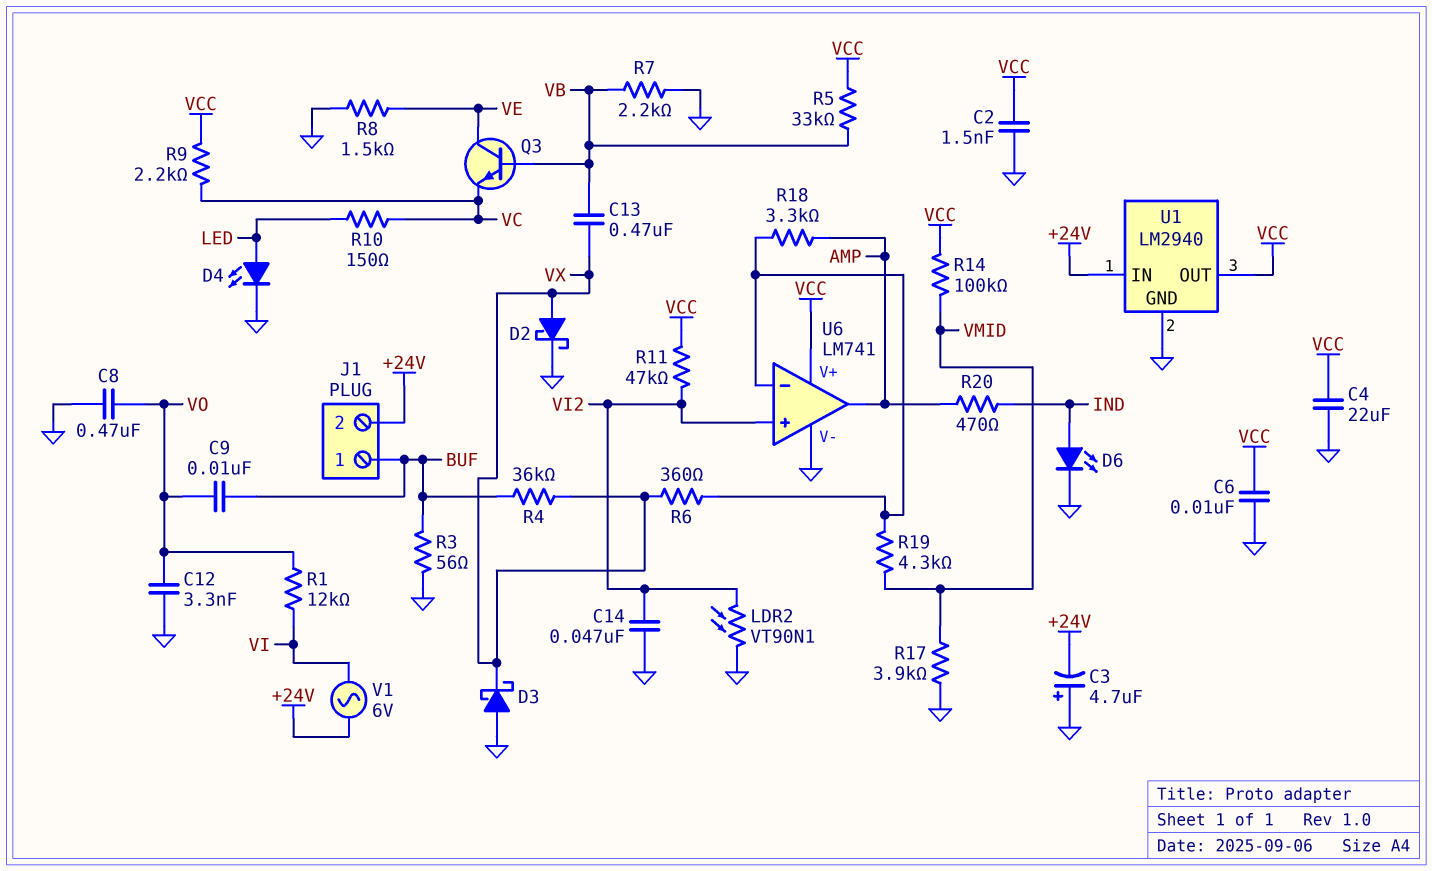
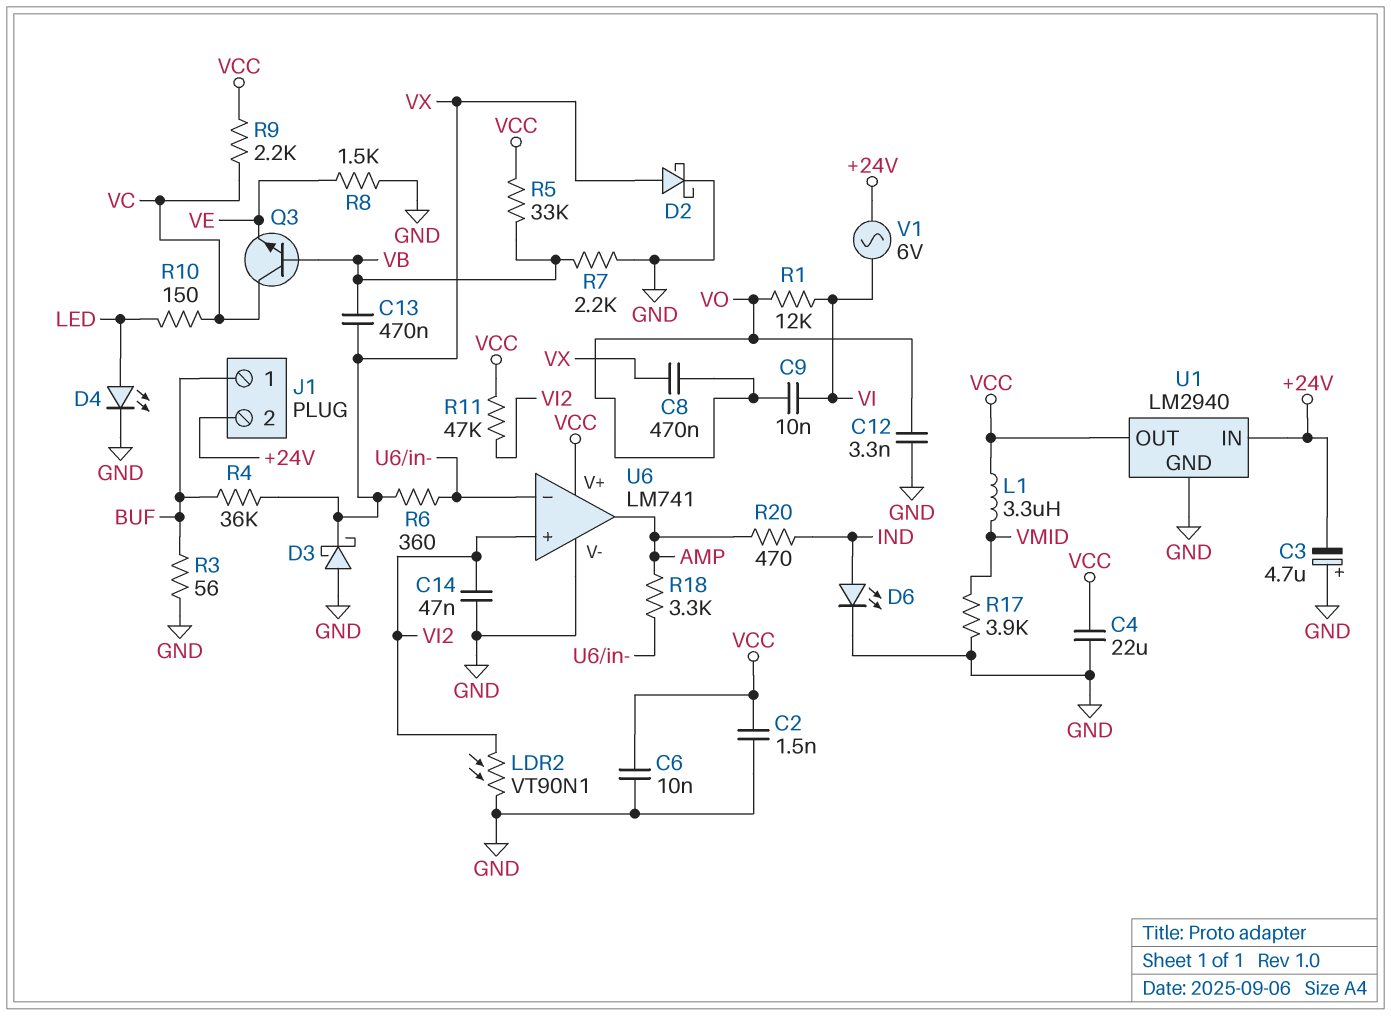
C8: 470nF (GND, VO) -> 470nF (VO, VX)
C9: 10nF (BUF, VO) -> 10nF (VI, VO)
L1: none -> 3.3uH (VCC, VMID)
Q3: NPN (B VB, C VE, E VC) -> NPN (B VB, C VC, E VE)
R14: 100k (VCC, VMID) -> none
R19: 4.3k (U6/in-, VMID) -> none

